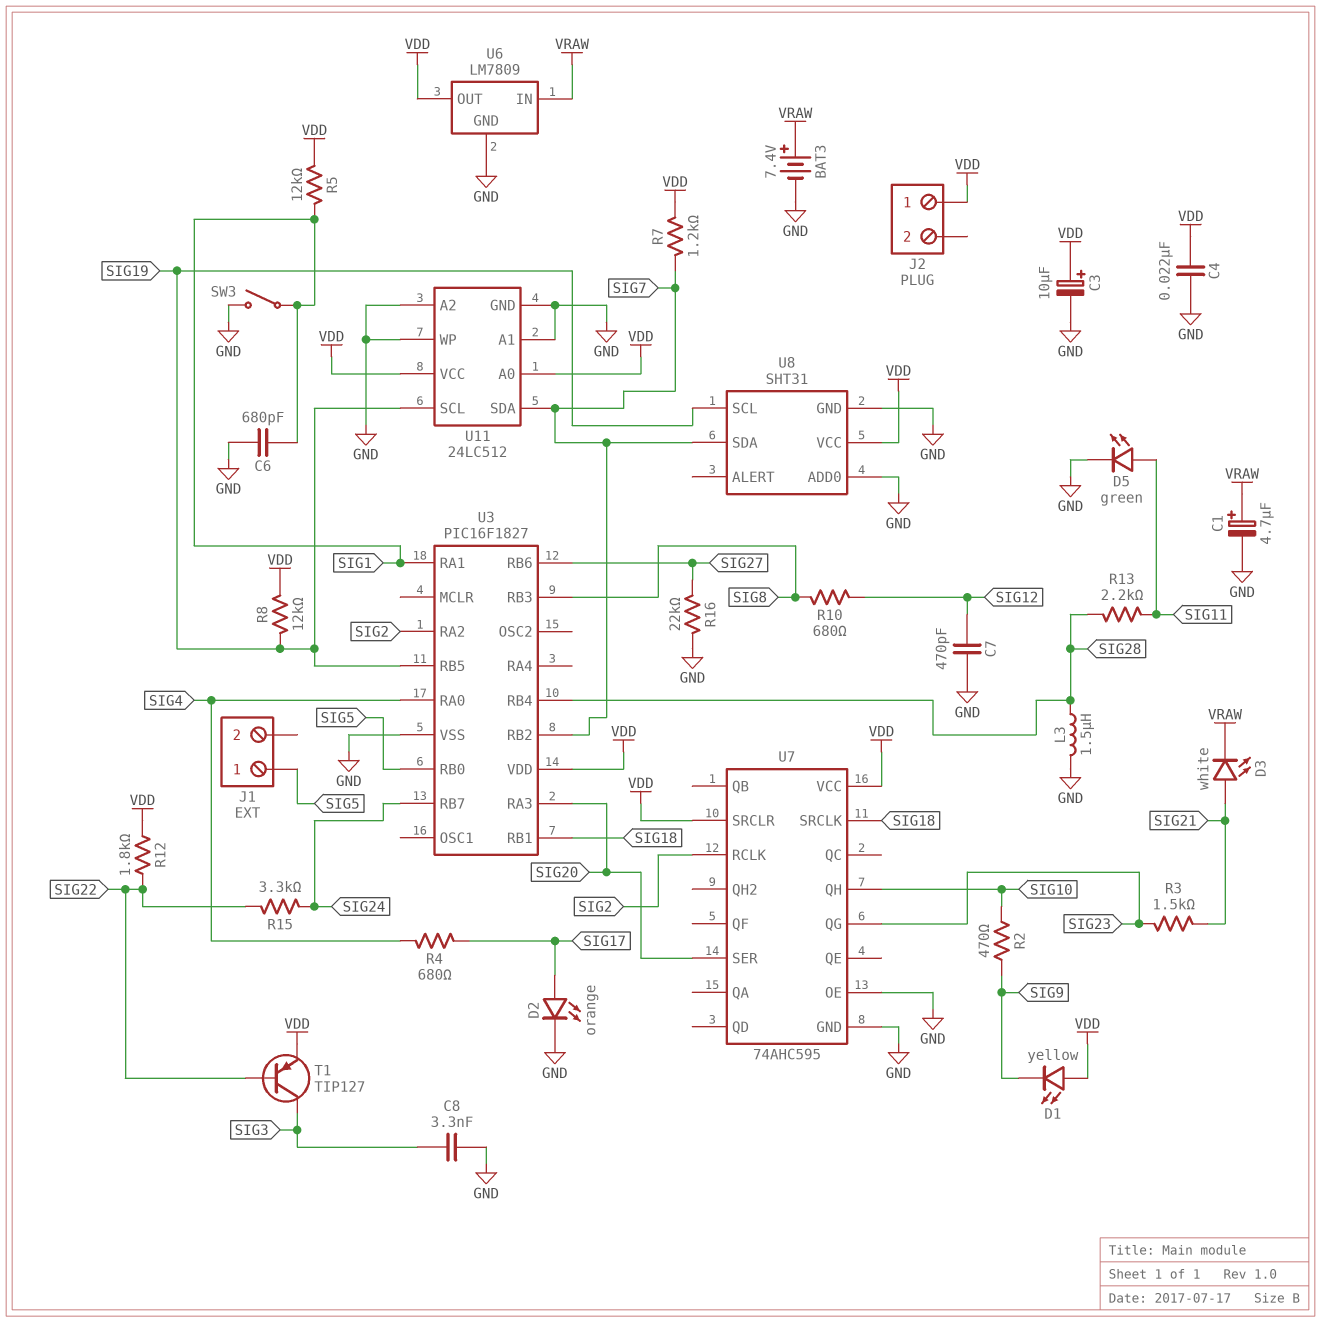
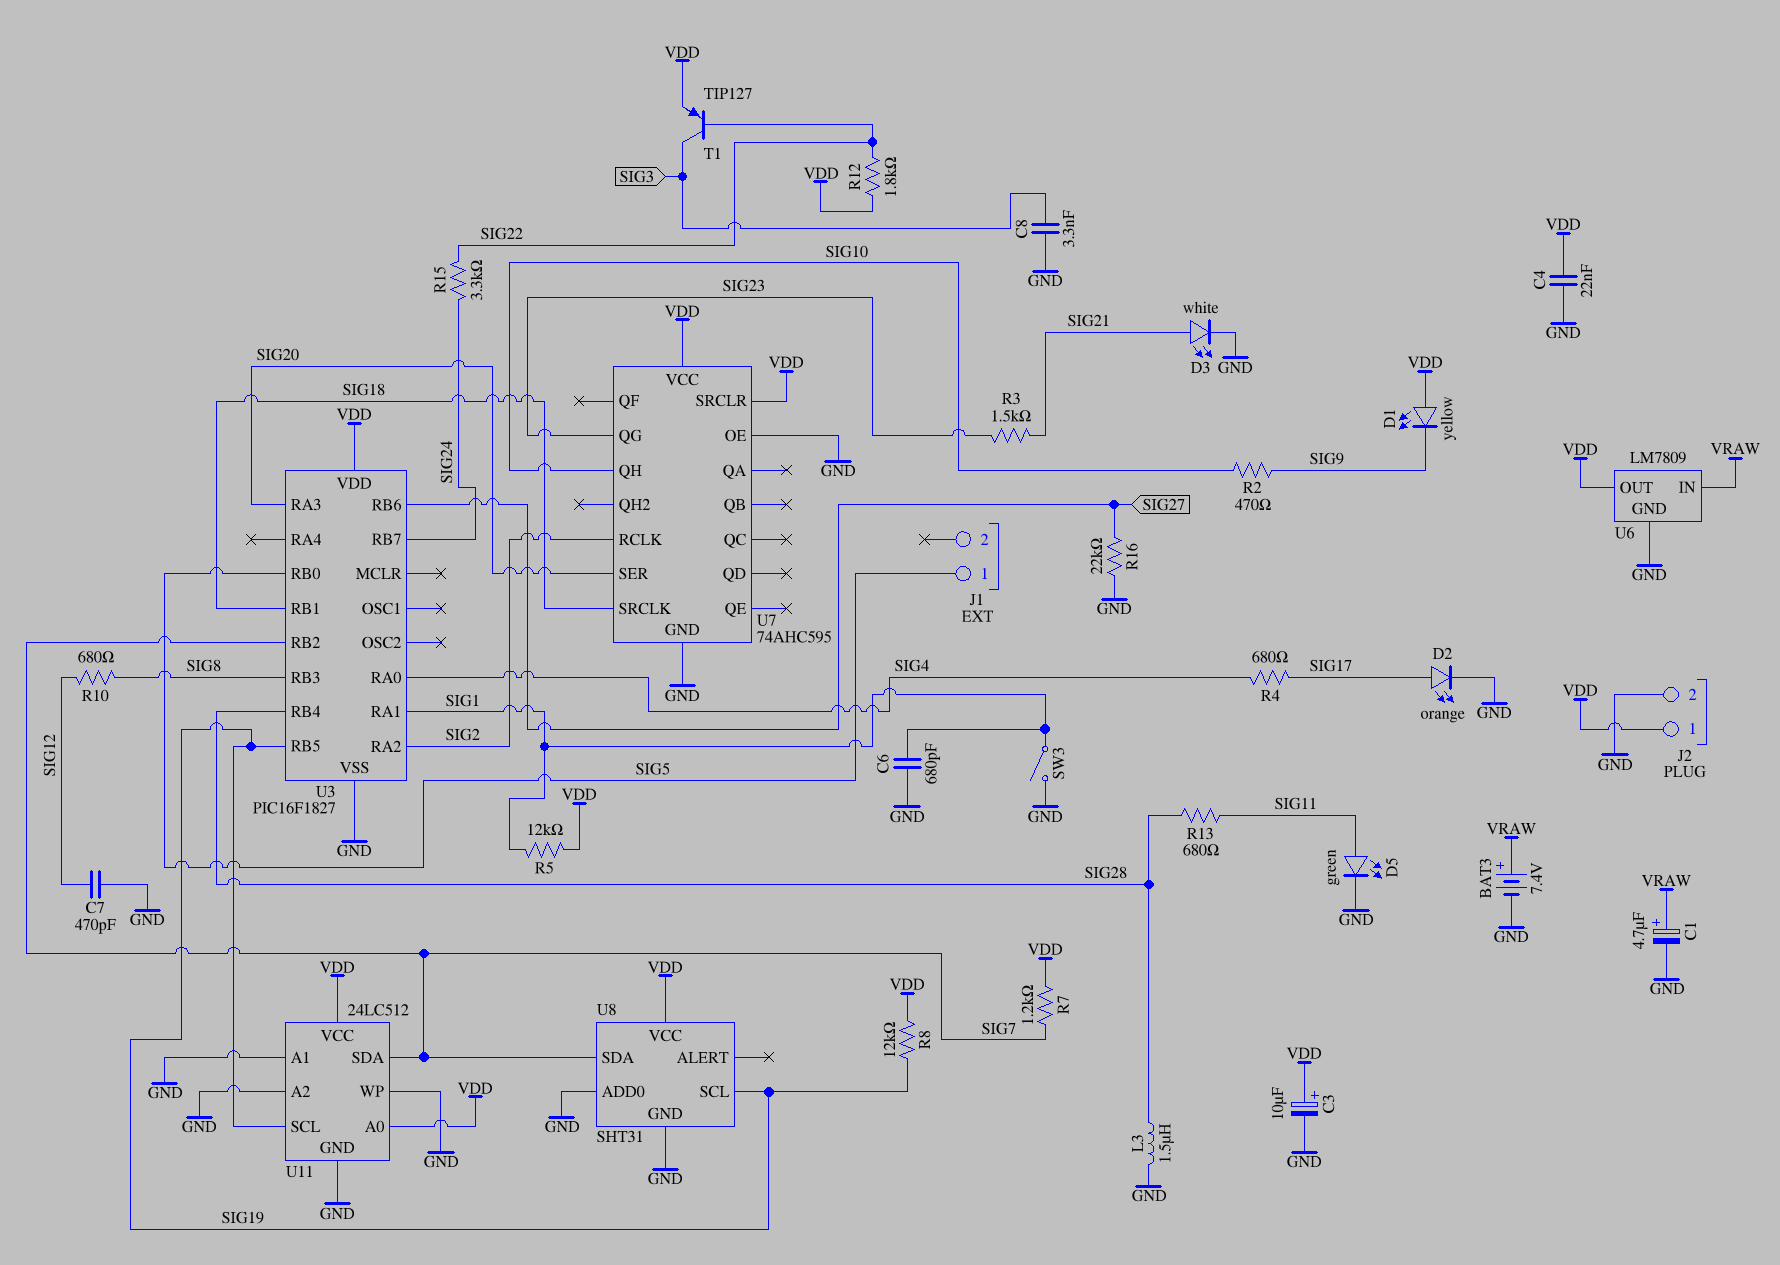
D3: LED white (A SIG21, K VRAW) -> LED white (A SIG21, K GND)
J2 pin 2: none -> GND
R13: 2.2k (SIG11, SIG28) -> 680 (SIG11, SIG28)

